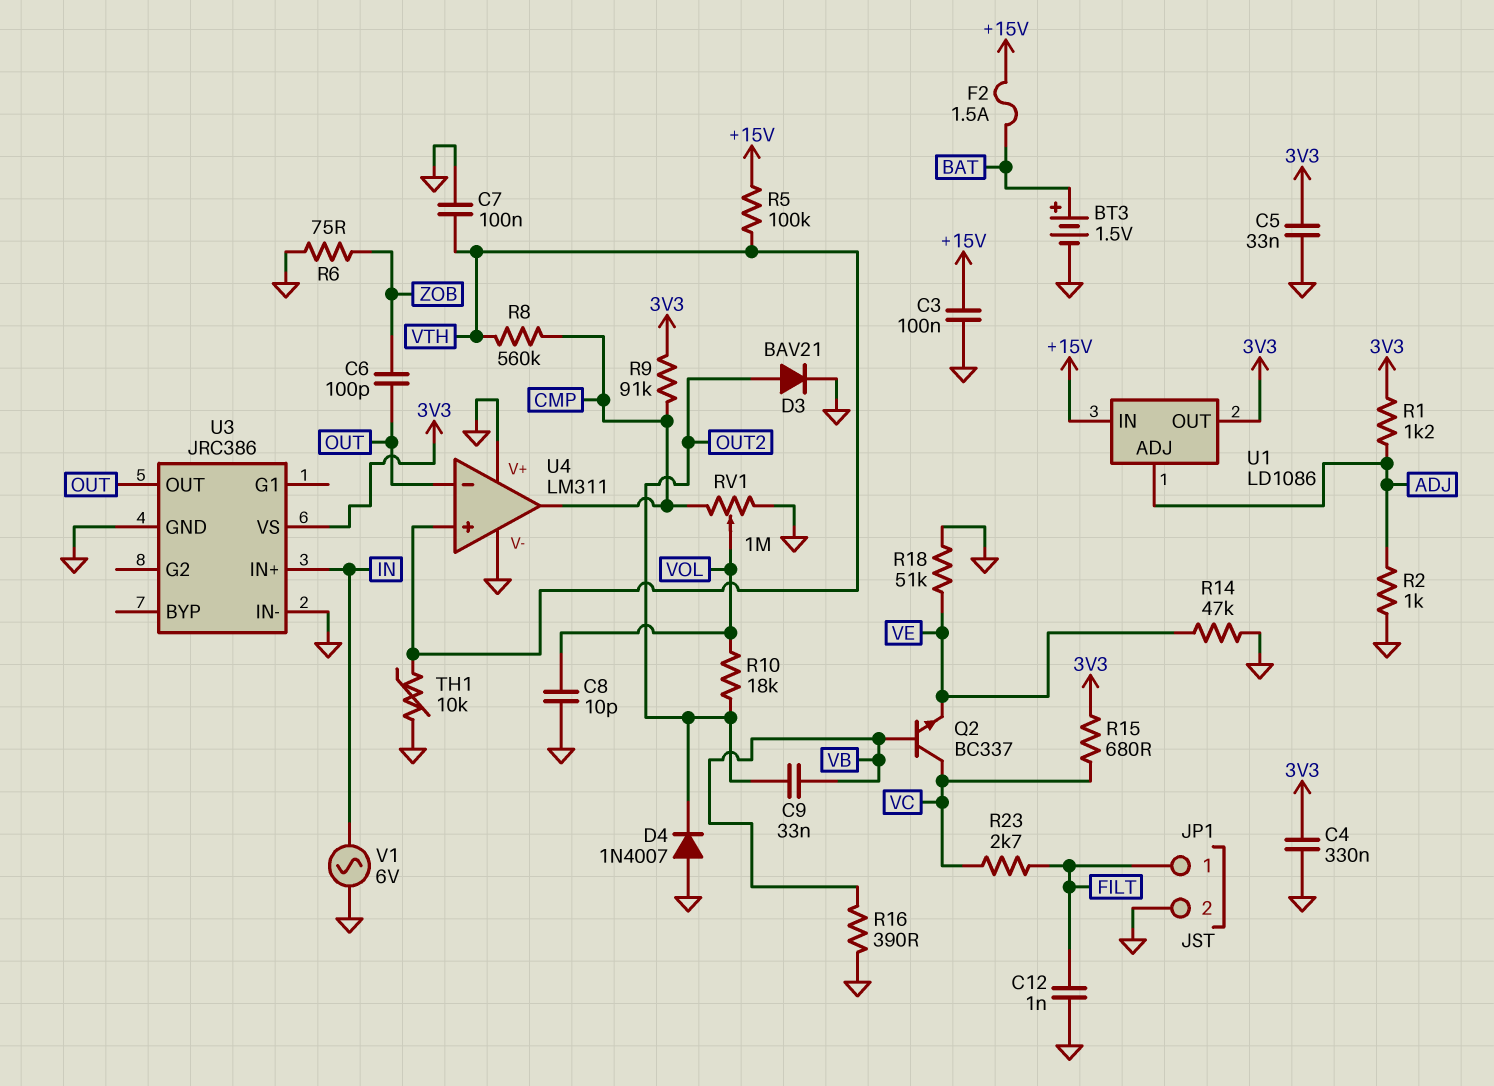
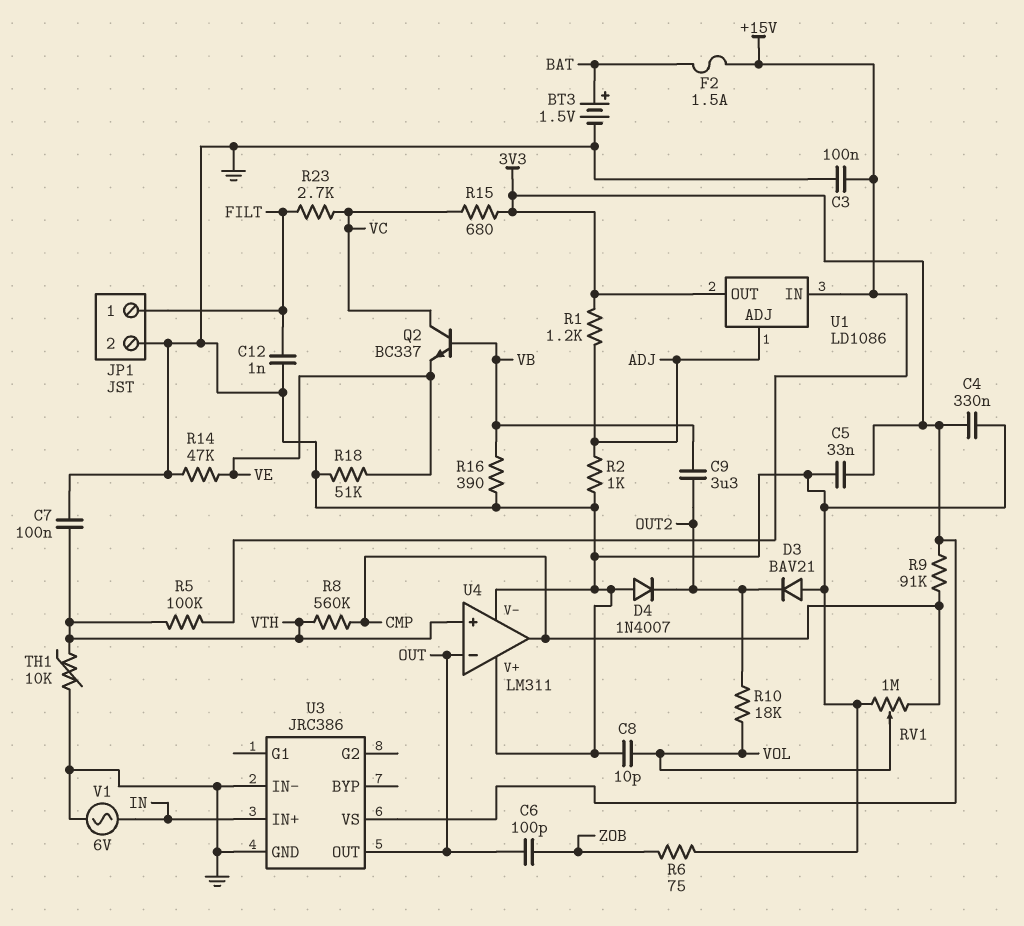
C9: 33nF (OUT2, VB) -> 3.3uF (OUT2, VB)
D3: diode BAV21 (A OUT2, K GND) -> diode BAV21 (A GND, K OUT2)

